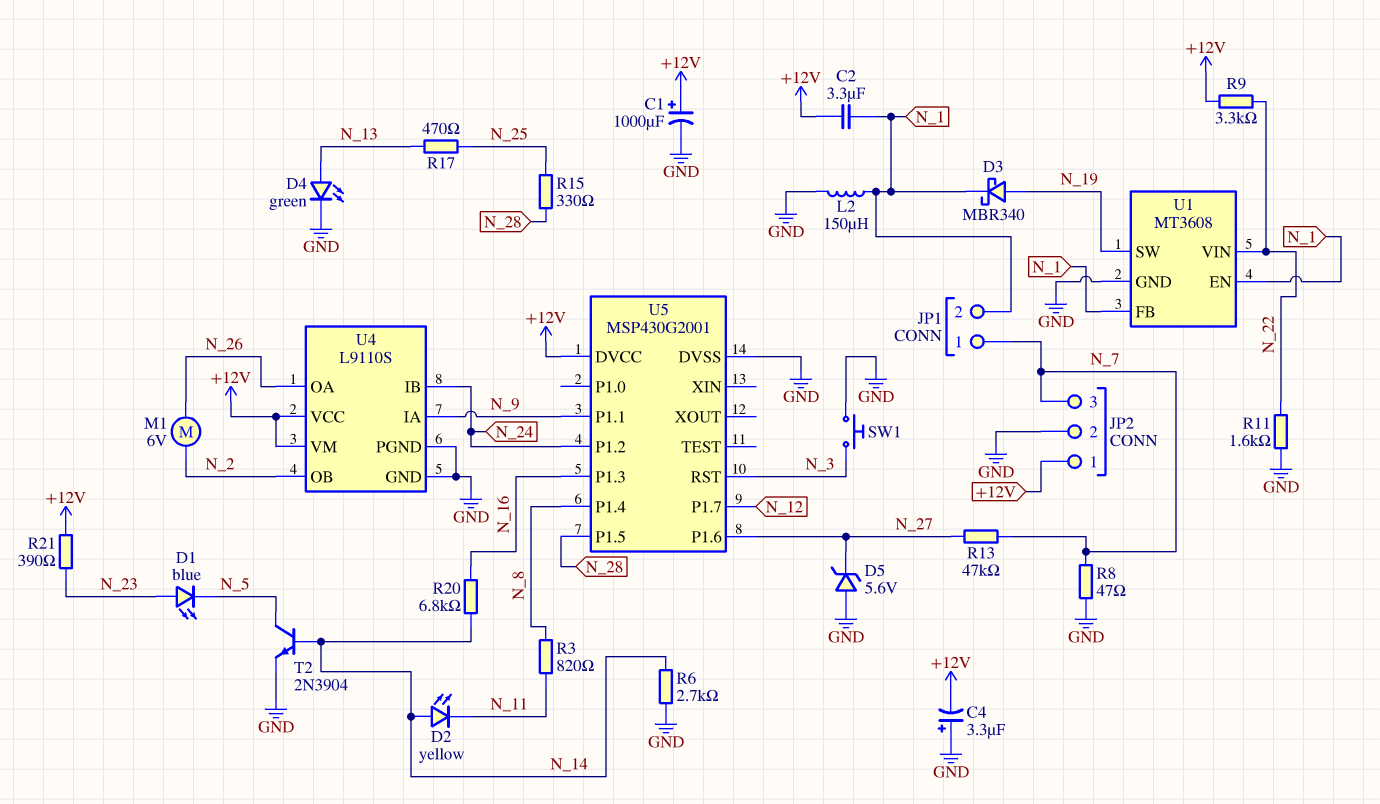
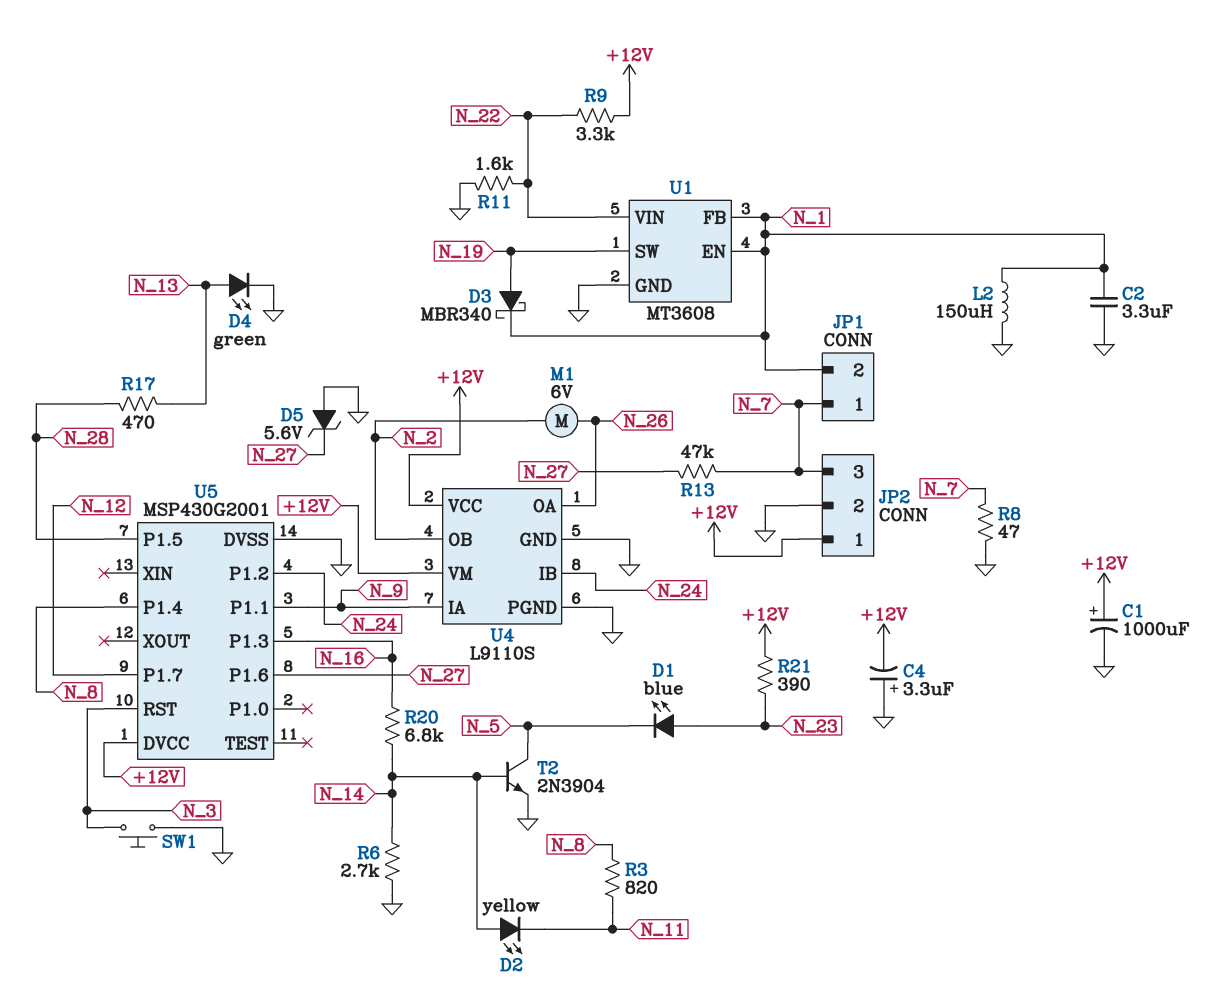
C2: 3.3uF (+12V, N_1) -> 3.3uF (GND, N_1)
R15: 330 (N_25, N_28) -> none
R17: 470 (N_13, N_25) -> 470 (N_13, N_28)

